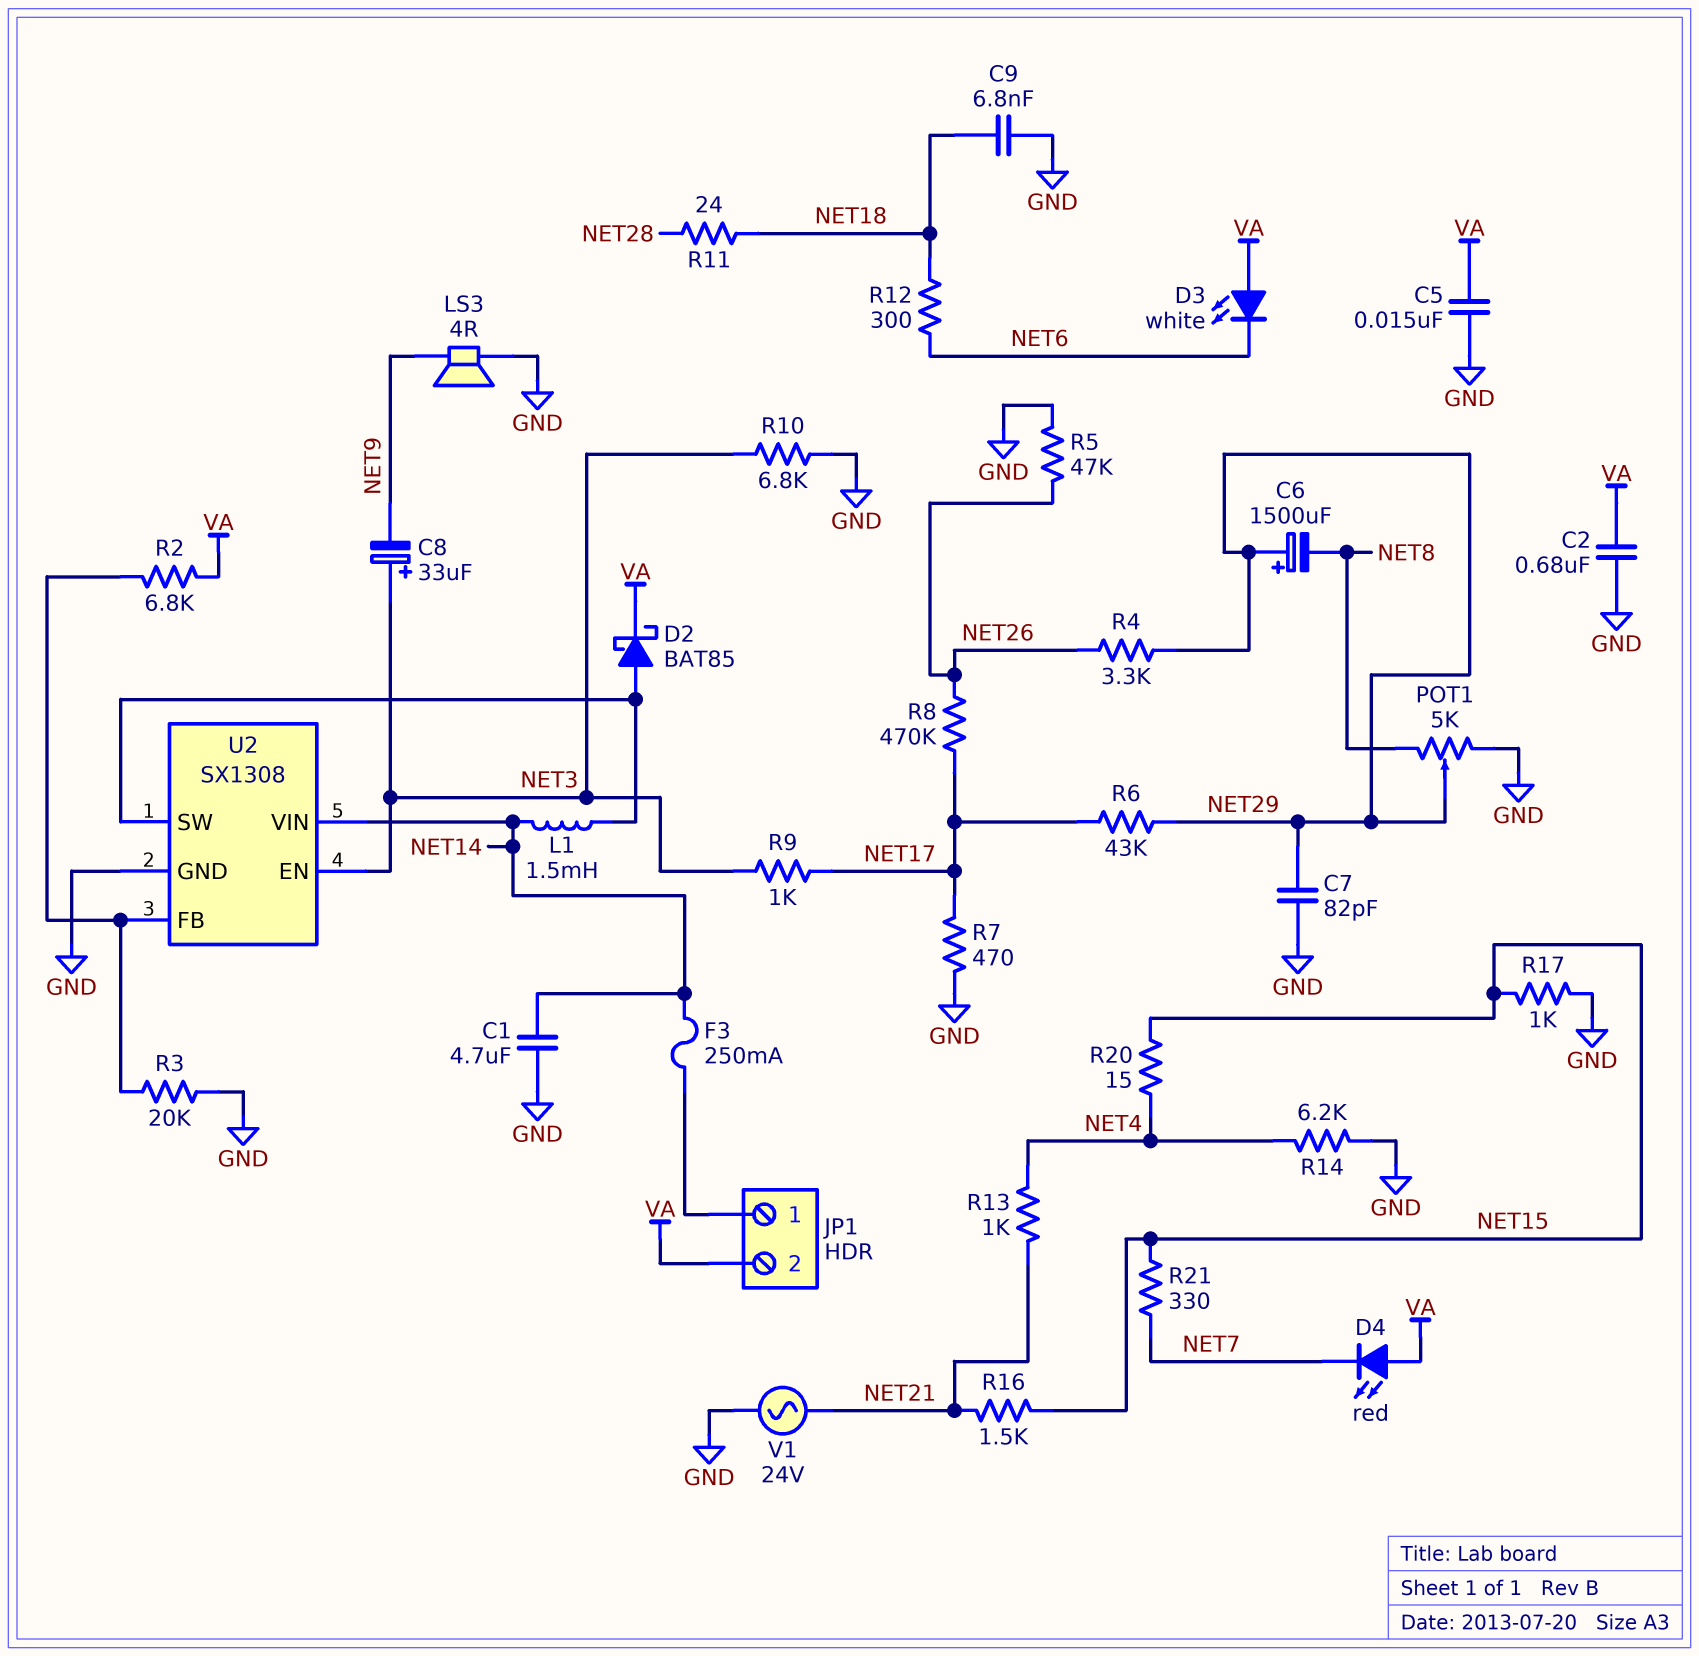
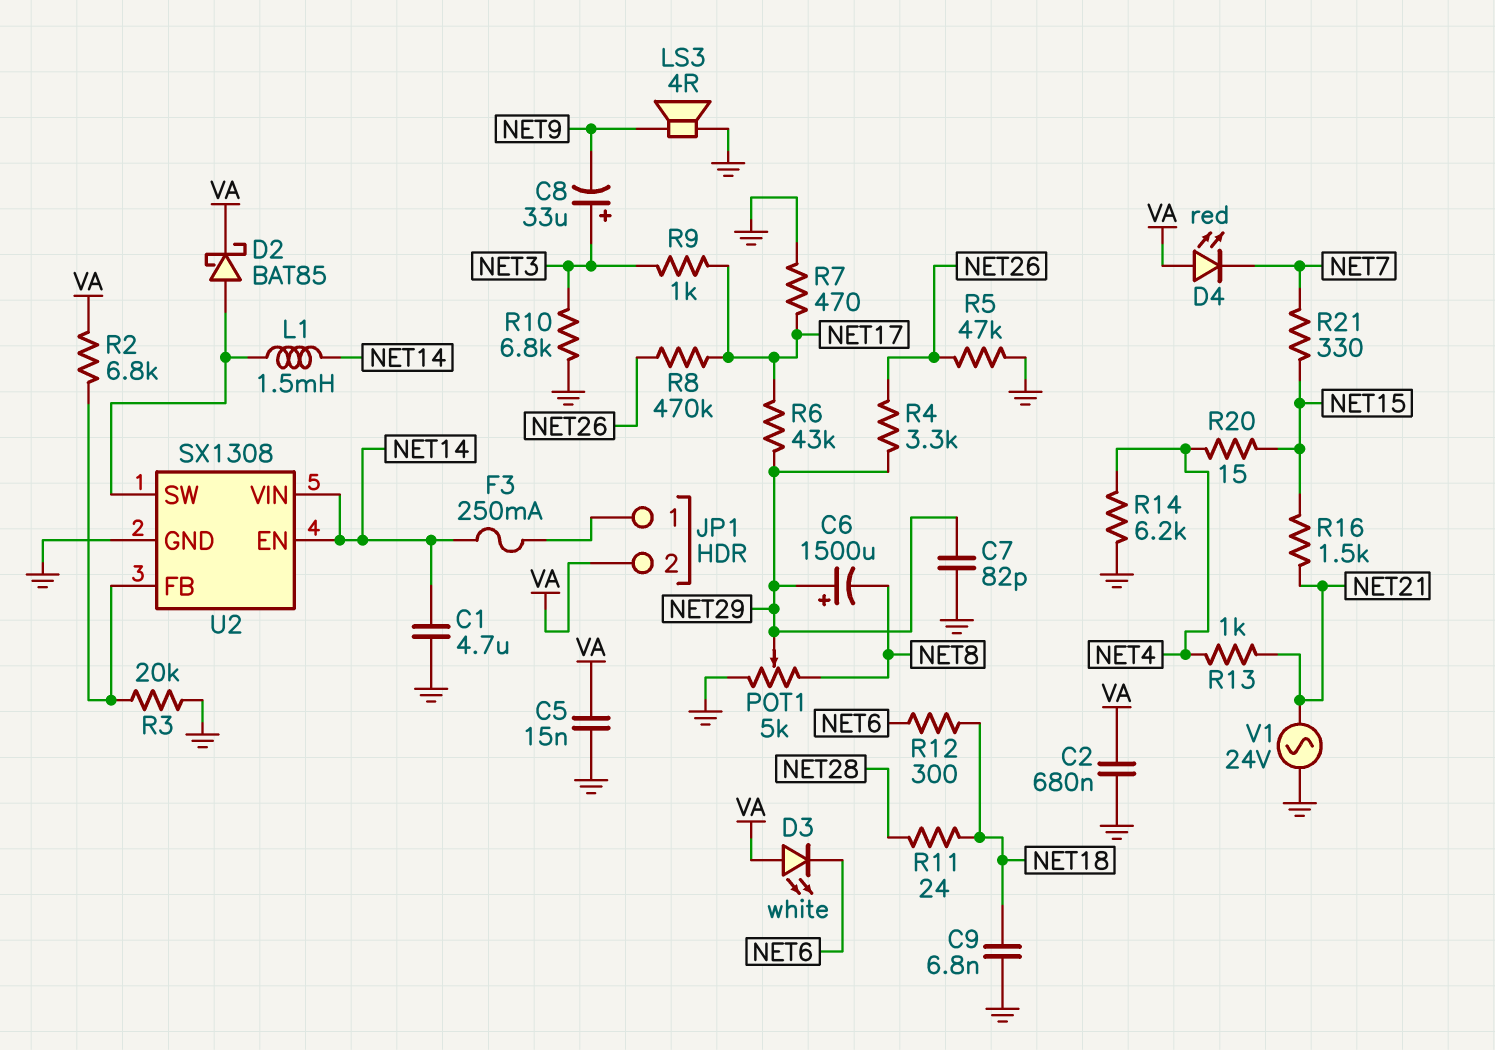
R17: 1k (GND, NET15) -> none
U2 pin EN: NET3 -> NET14

